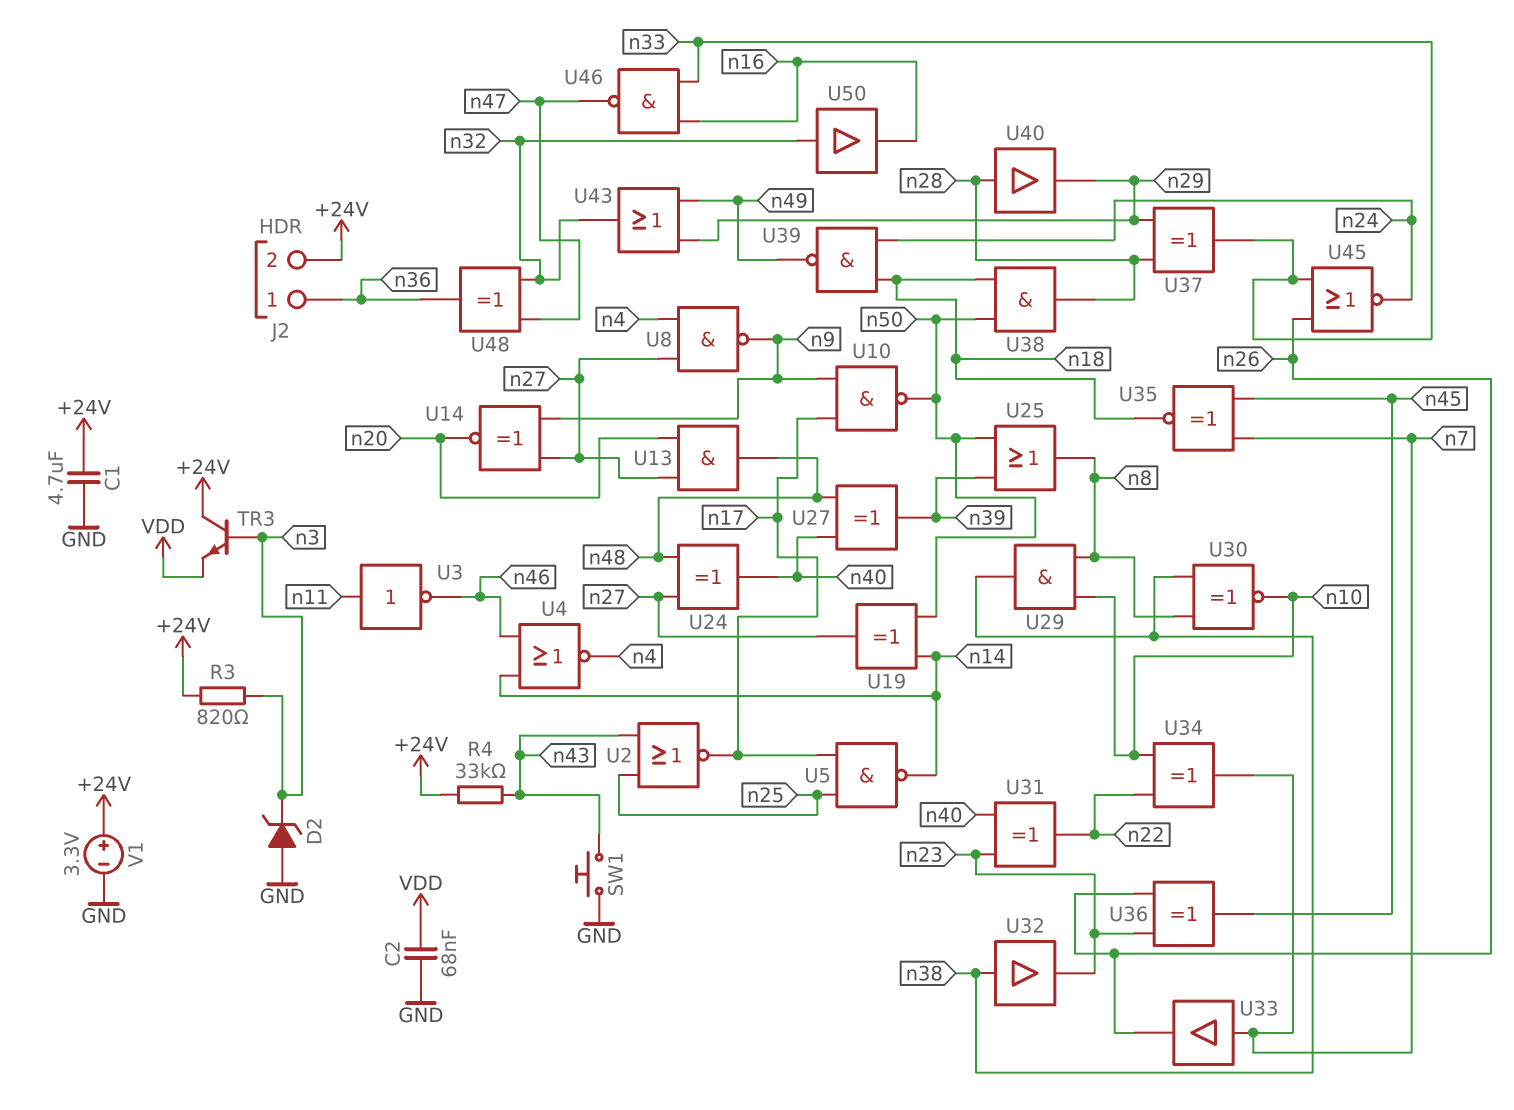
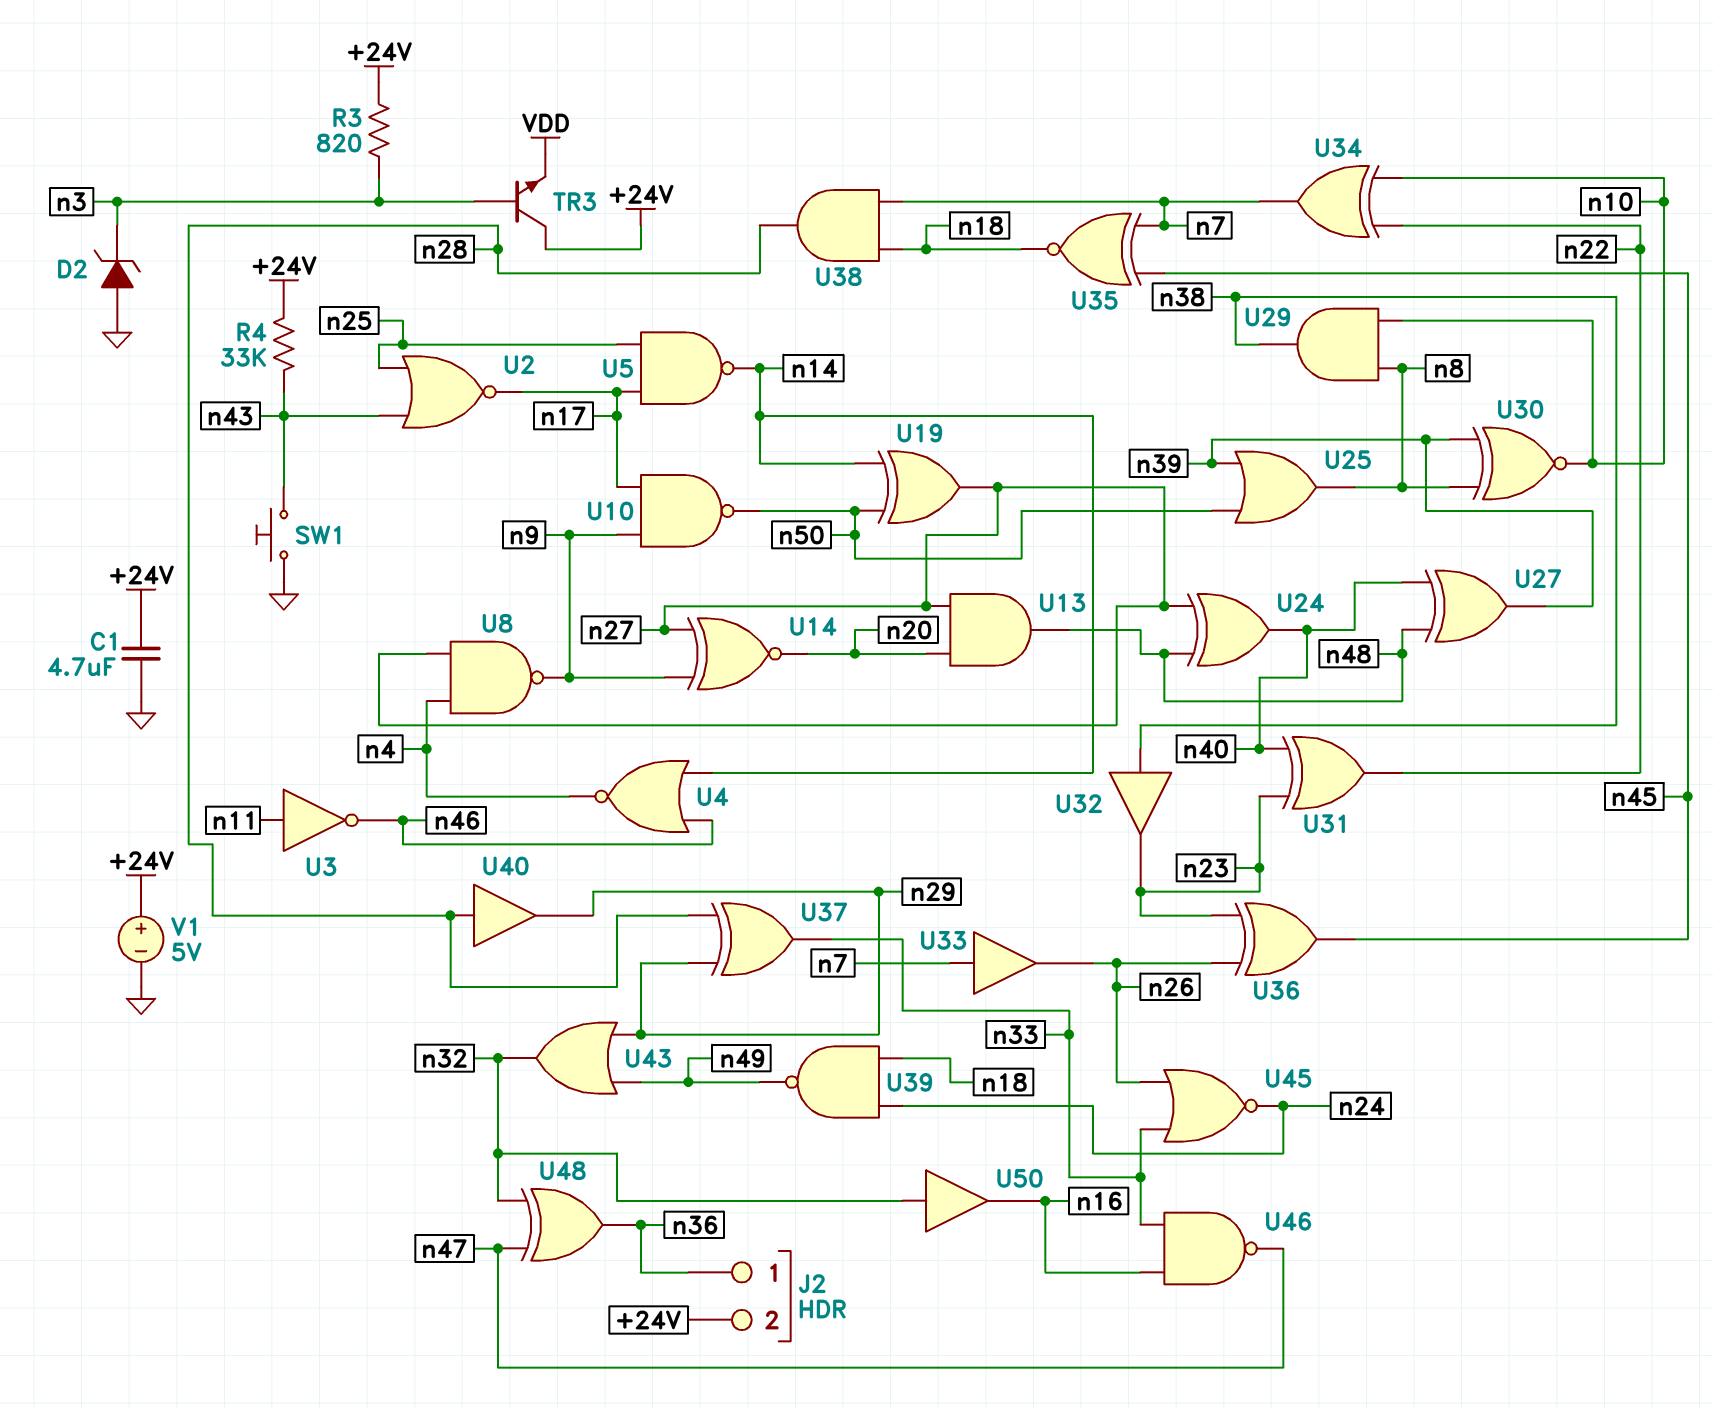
C2: 68nF (GND, VDD) -> none
U30: XNOR (in n8, in n38, out n10) -> XNOR (in n8, in n39, out n10)
U38: AND (in n18, in n50, out n28) -> AND (in n7, in n18, out n28)
V1: 3.3V (plus +24V, minus GND) -> 5V (plus +24V, minus GND)

